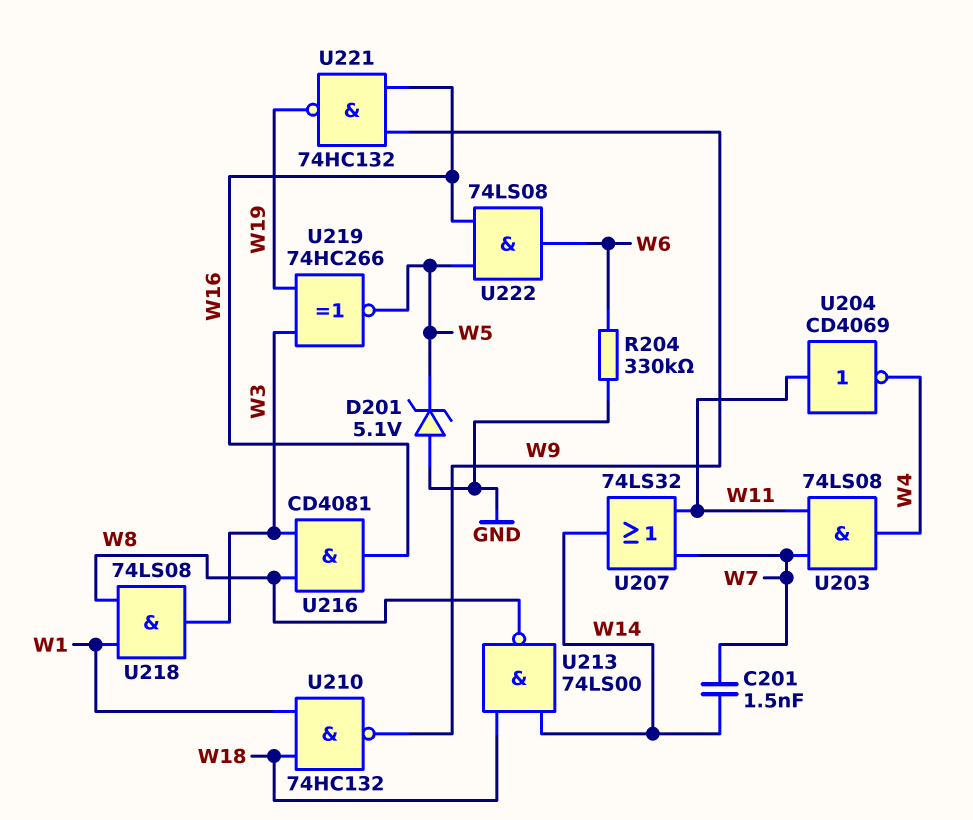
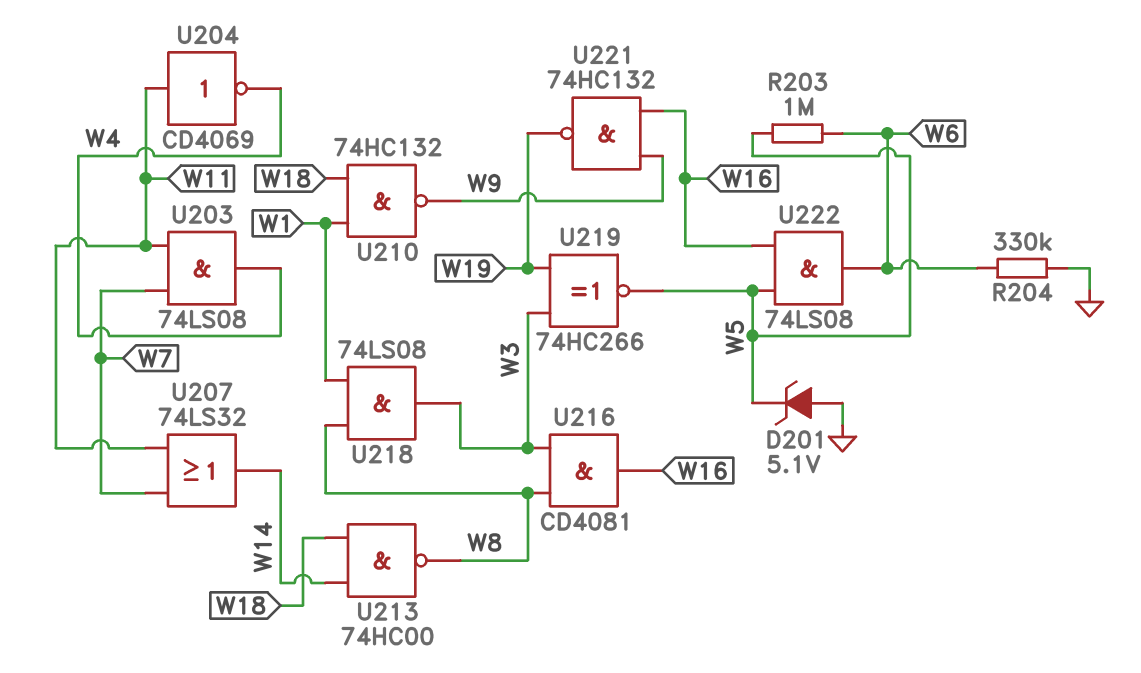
C201: 1.5nF (W7, W14) -> none
R203: none -> 1M (W5, W6)
U213: NAND 74LS00 (in W14, in W18, out W8) -> NAND 74HC00 (in W14, in W18, out W8)

